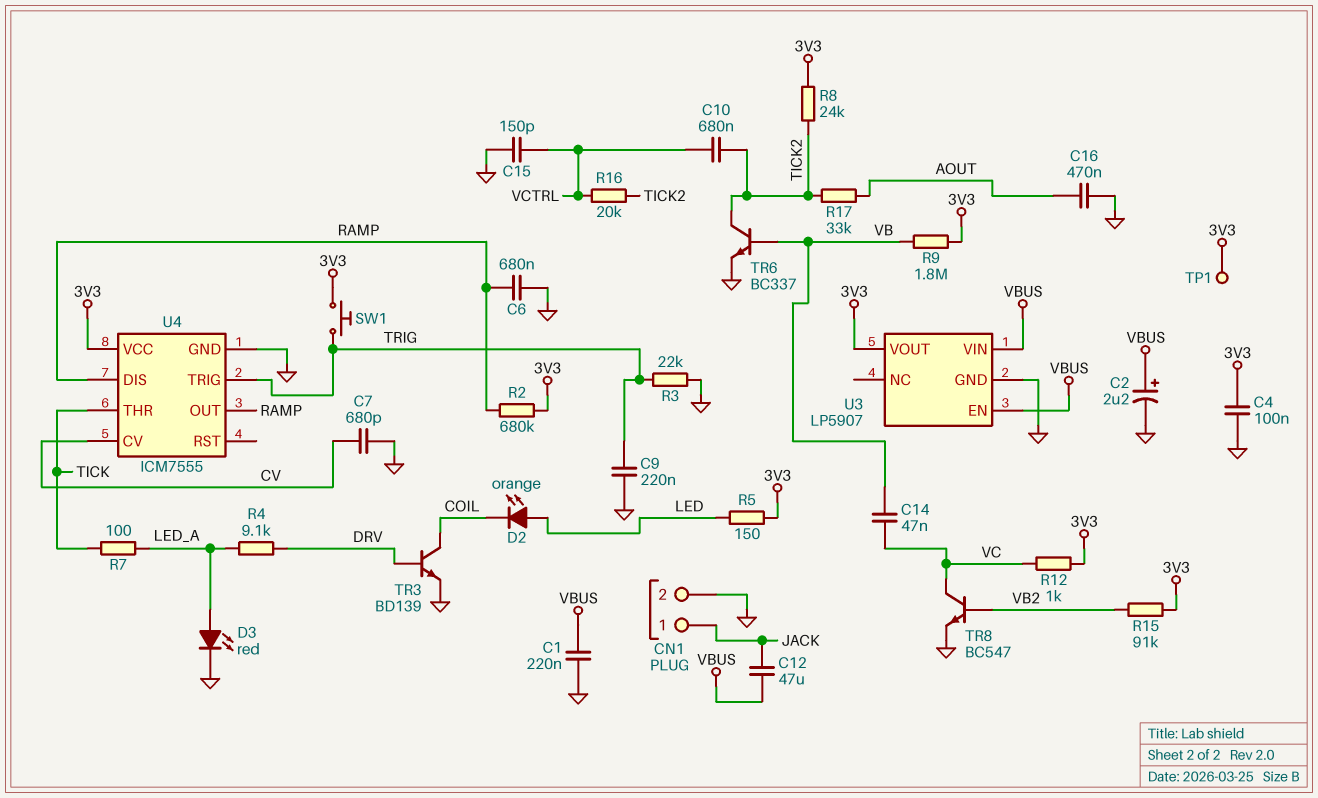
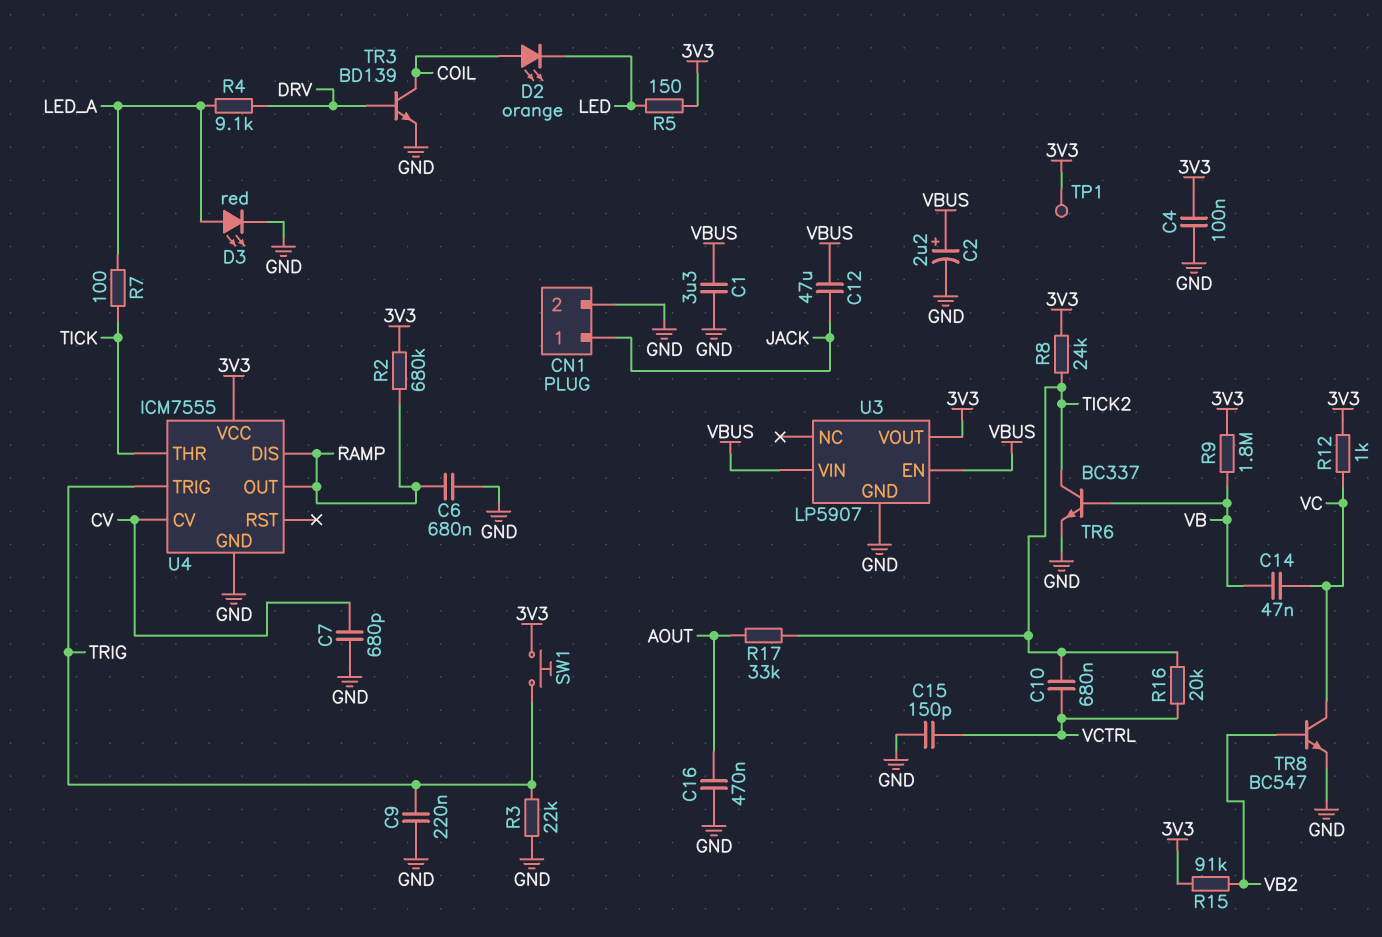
C1: 220nF (GND, VBUS) -> 3.3uF (GND, VBUS)
D2: LED orange (A LED, K COIL) -> LED orange (A COIL, K LED)

